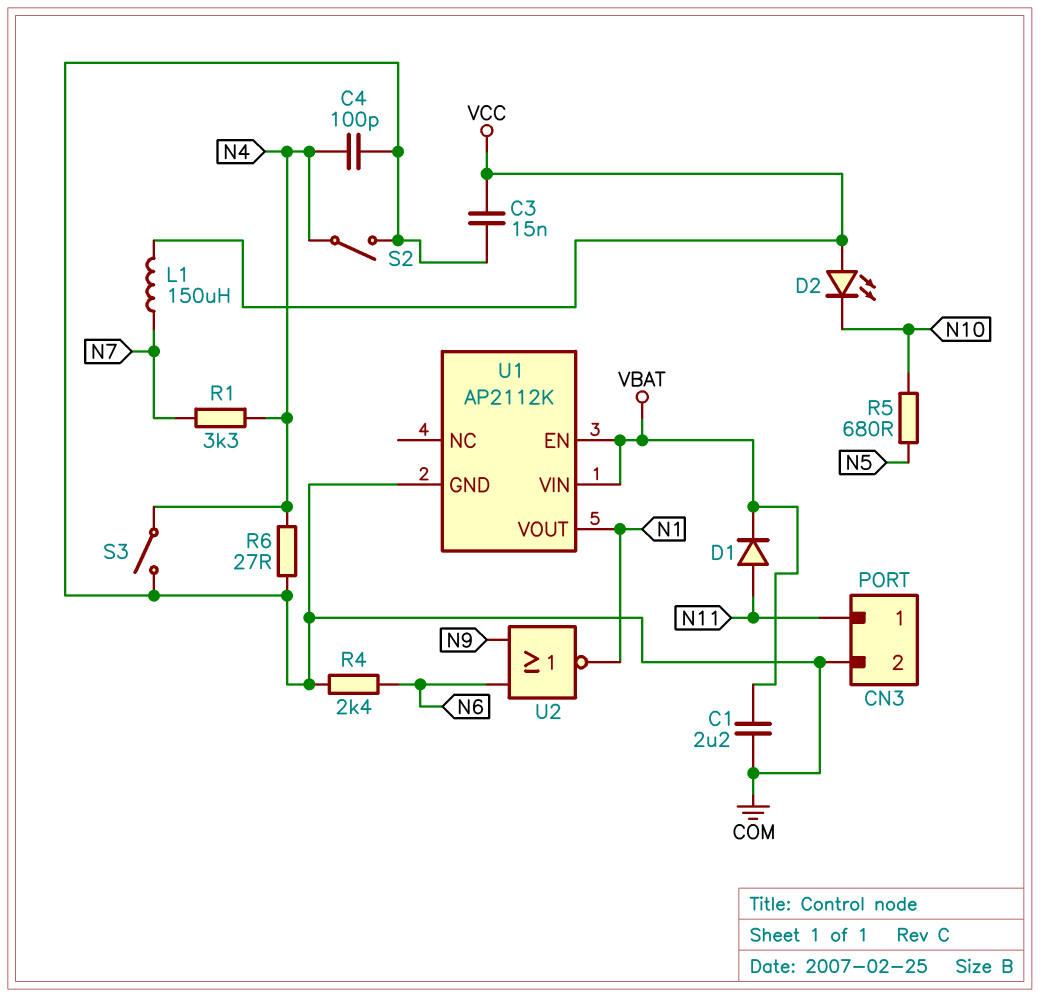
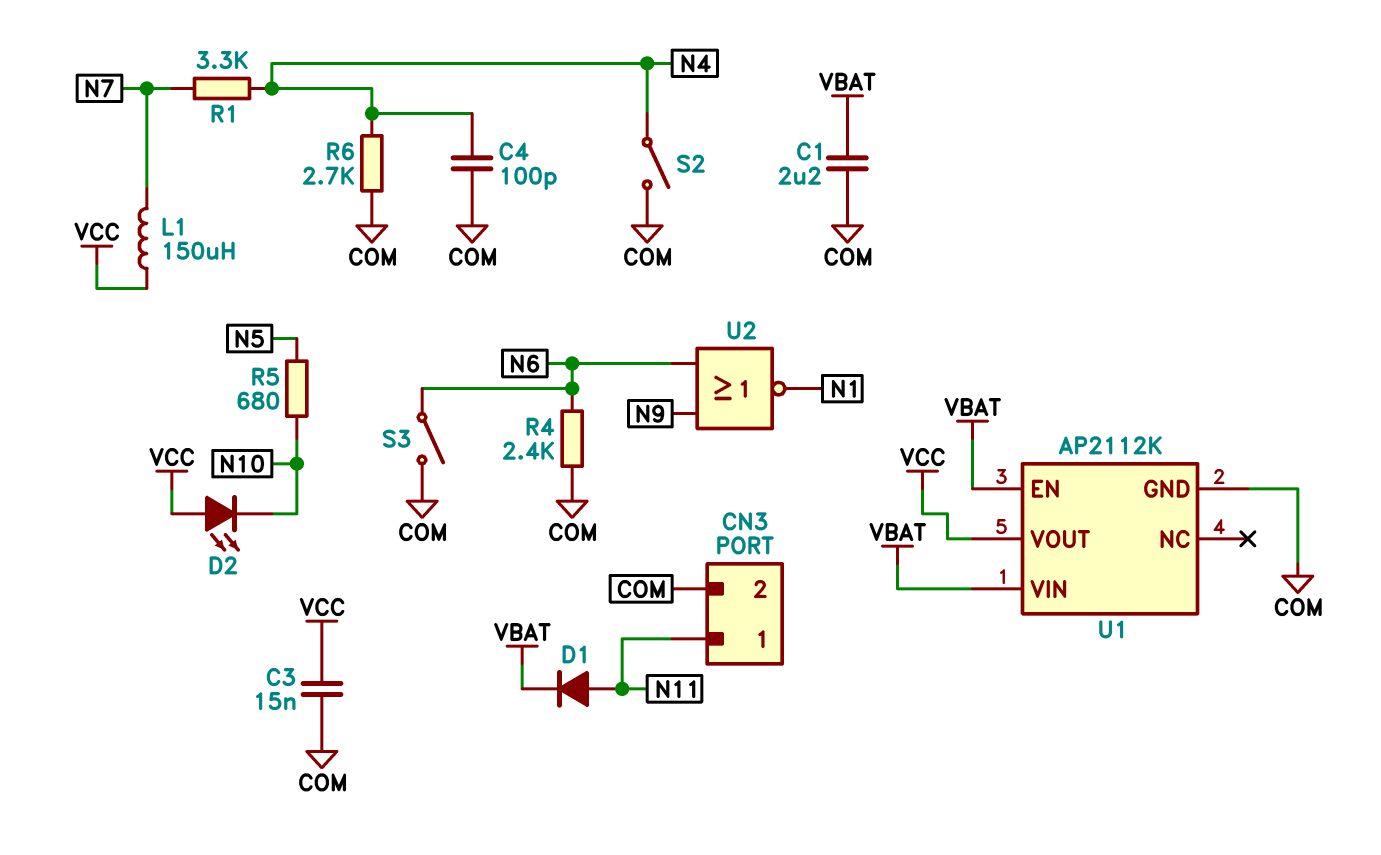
R6: 27 (COM, N4) -> 2.7k (COM, N4)
S3: switch (COM, N4) -> switch (COM, N6)
U1 pin VOUT: N1 -> VCC

